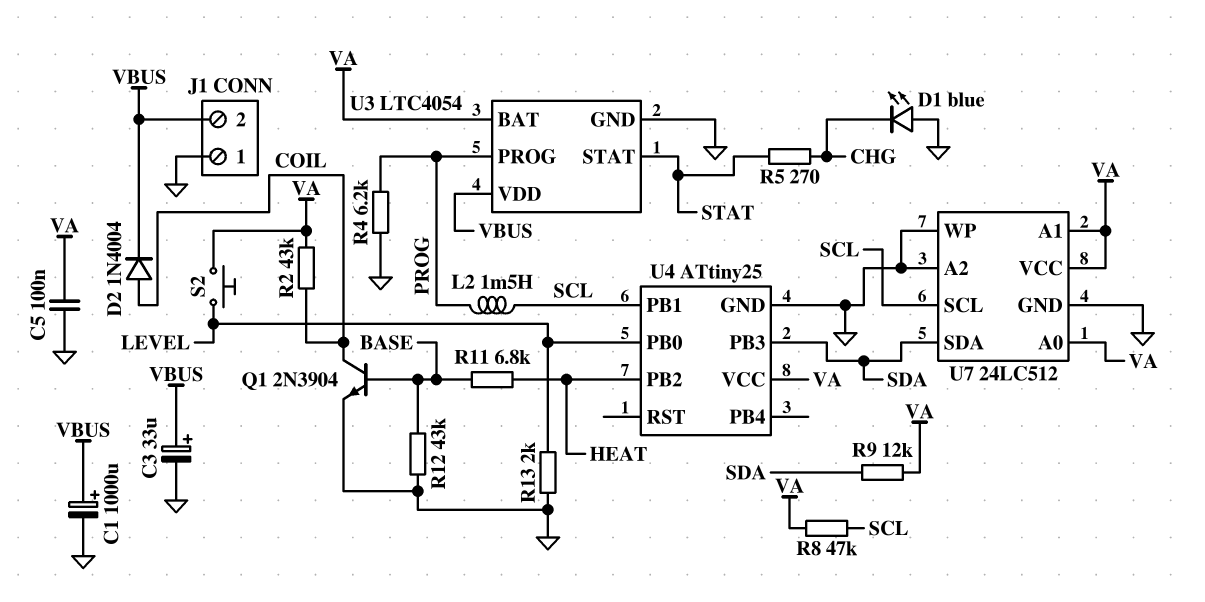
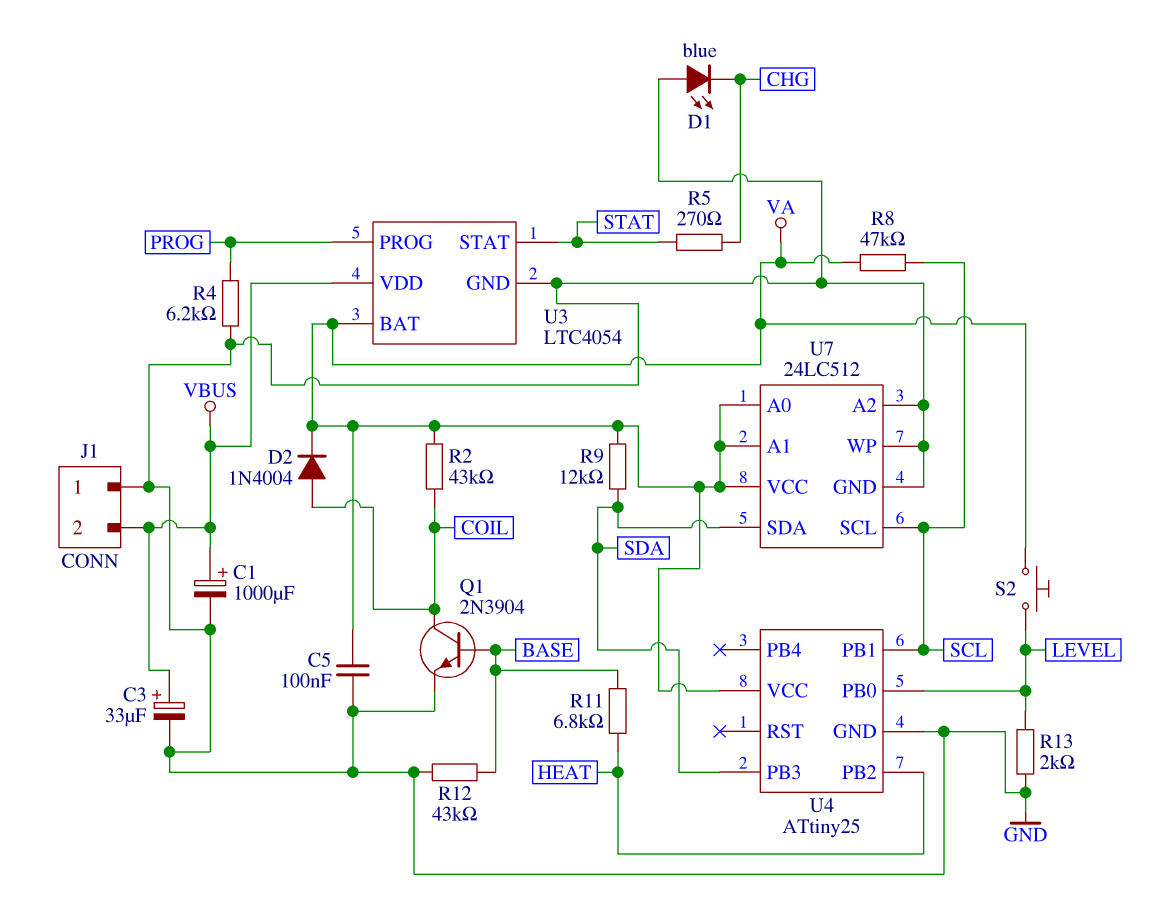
D2: diode 1N4004 (A COIL, K VBUS) -> diode 1N4004 (A COIL, K VA)
L2: 1.5mH (PROG, SCL) -> none

